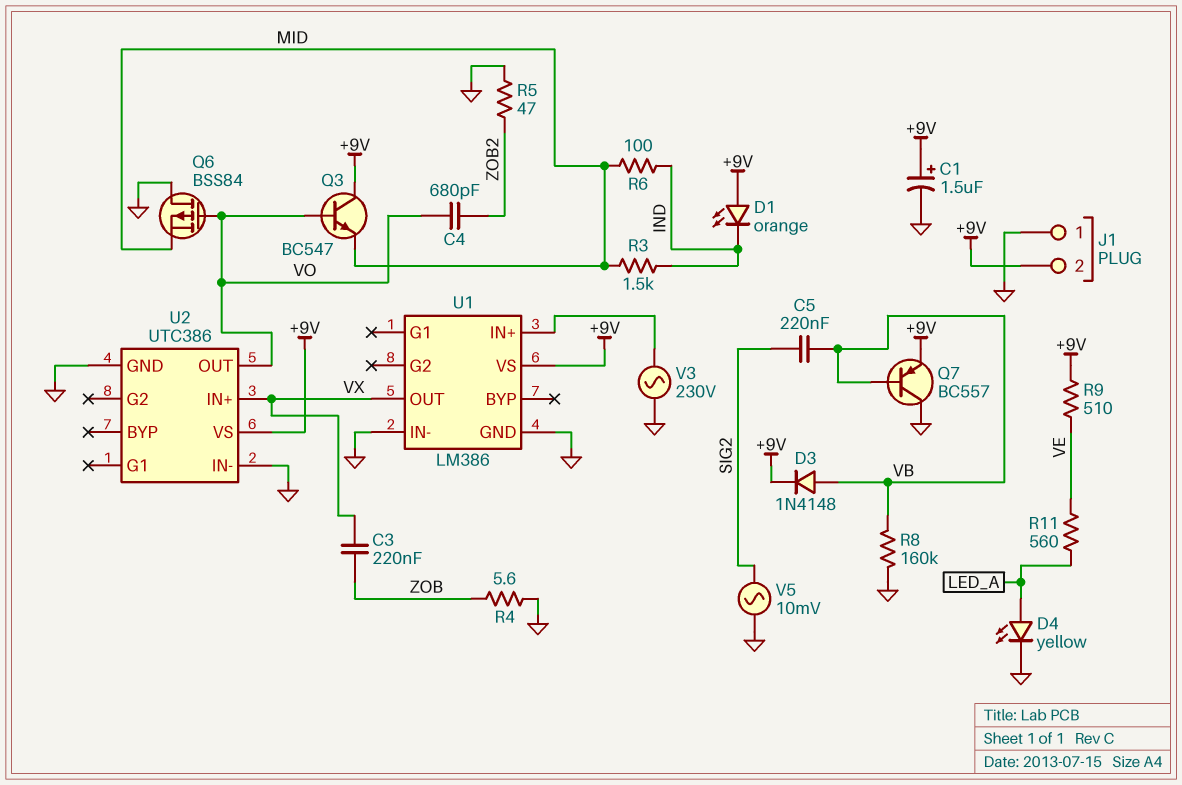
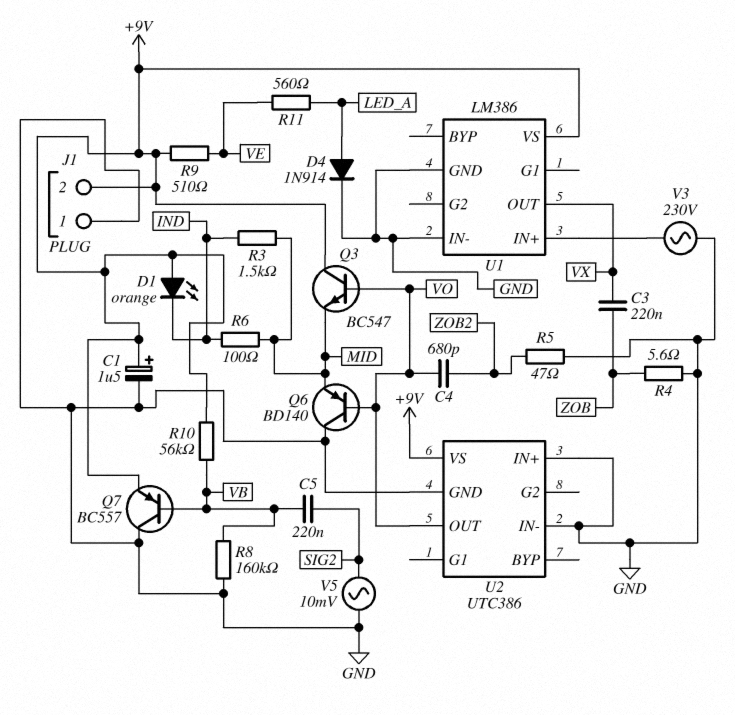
D3: diode 1N4148 (A VB, K +9V) -> none
D4: LED yellow (A LED_A, K GND) -> diode 1N914 (A LED_A, K GND)
Q6: PMOS BSS84 (G VO, D GND, S MID) -> PNP BD140 (B VO, C GND, E MID)
R10: none -> 56k (+9V, VB)
U2 pin IN+: VX -> GND

